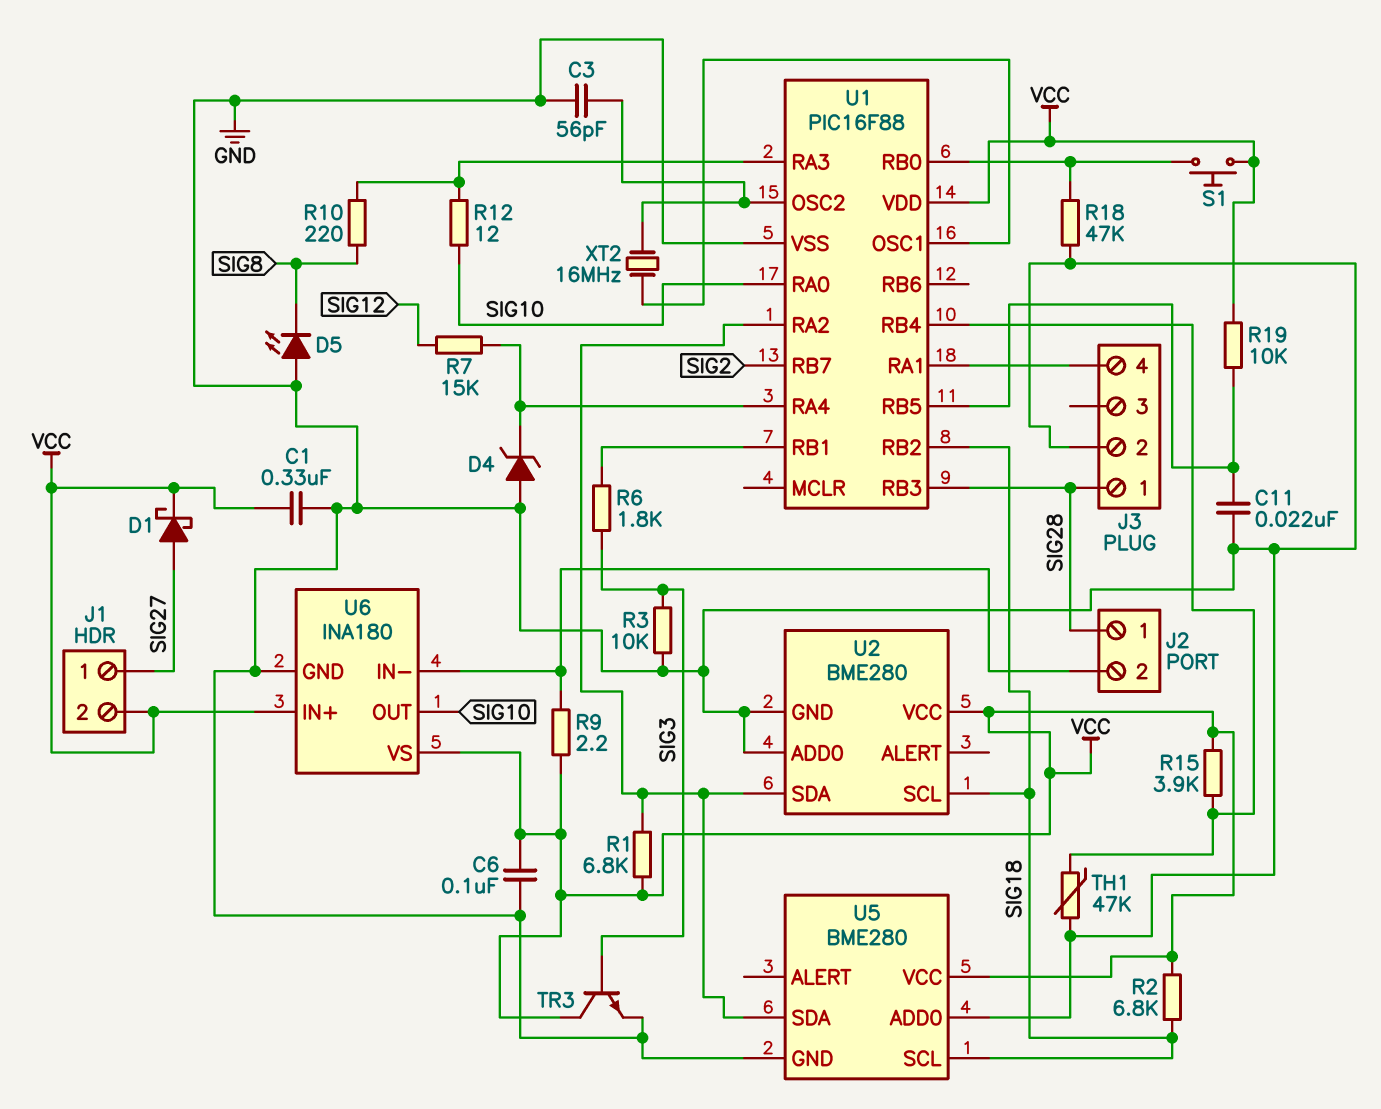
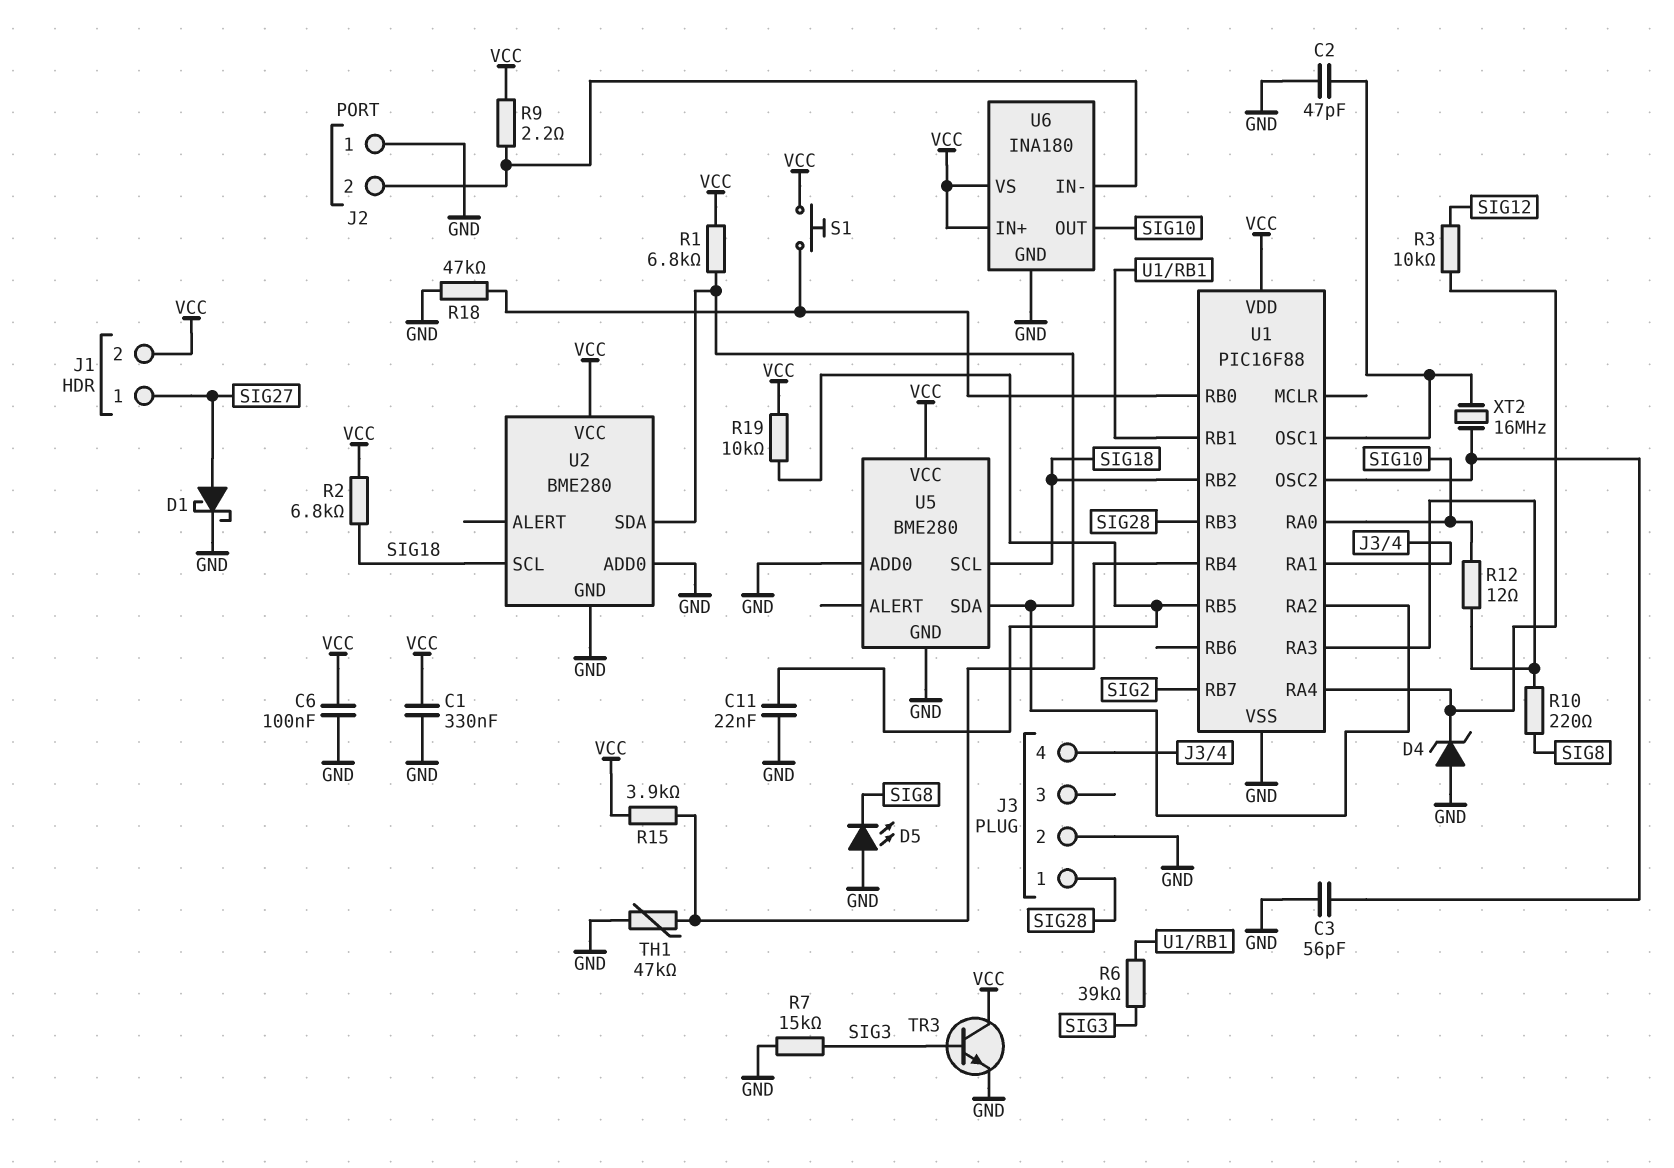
C2: none -> 47pF (GND, U1/OSC1)
D1: schottky (A SIG27, K VCC) -> schottky (A SIG27, K GND)
J2 pin 1: SIG28 -> GND
R3: 10k (GND, SIG3) -> 10k (SIG12, U1/RA4)
R6: 1.8k (SIG3, U1/RB1) -> 39k (SIG3, U1/RB1)
R7: 15k (SIG12, U1/RA4) -> 15k (GND, SIG3)

